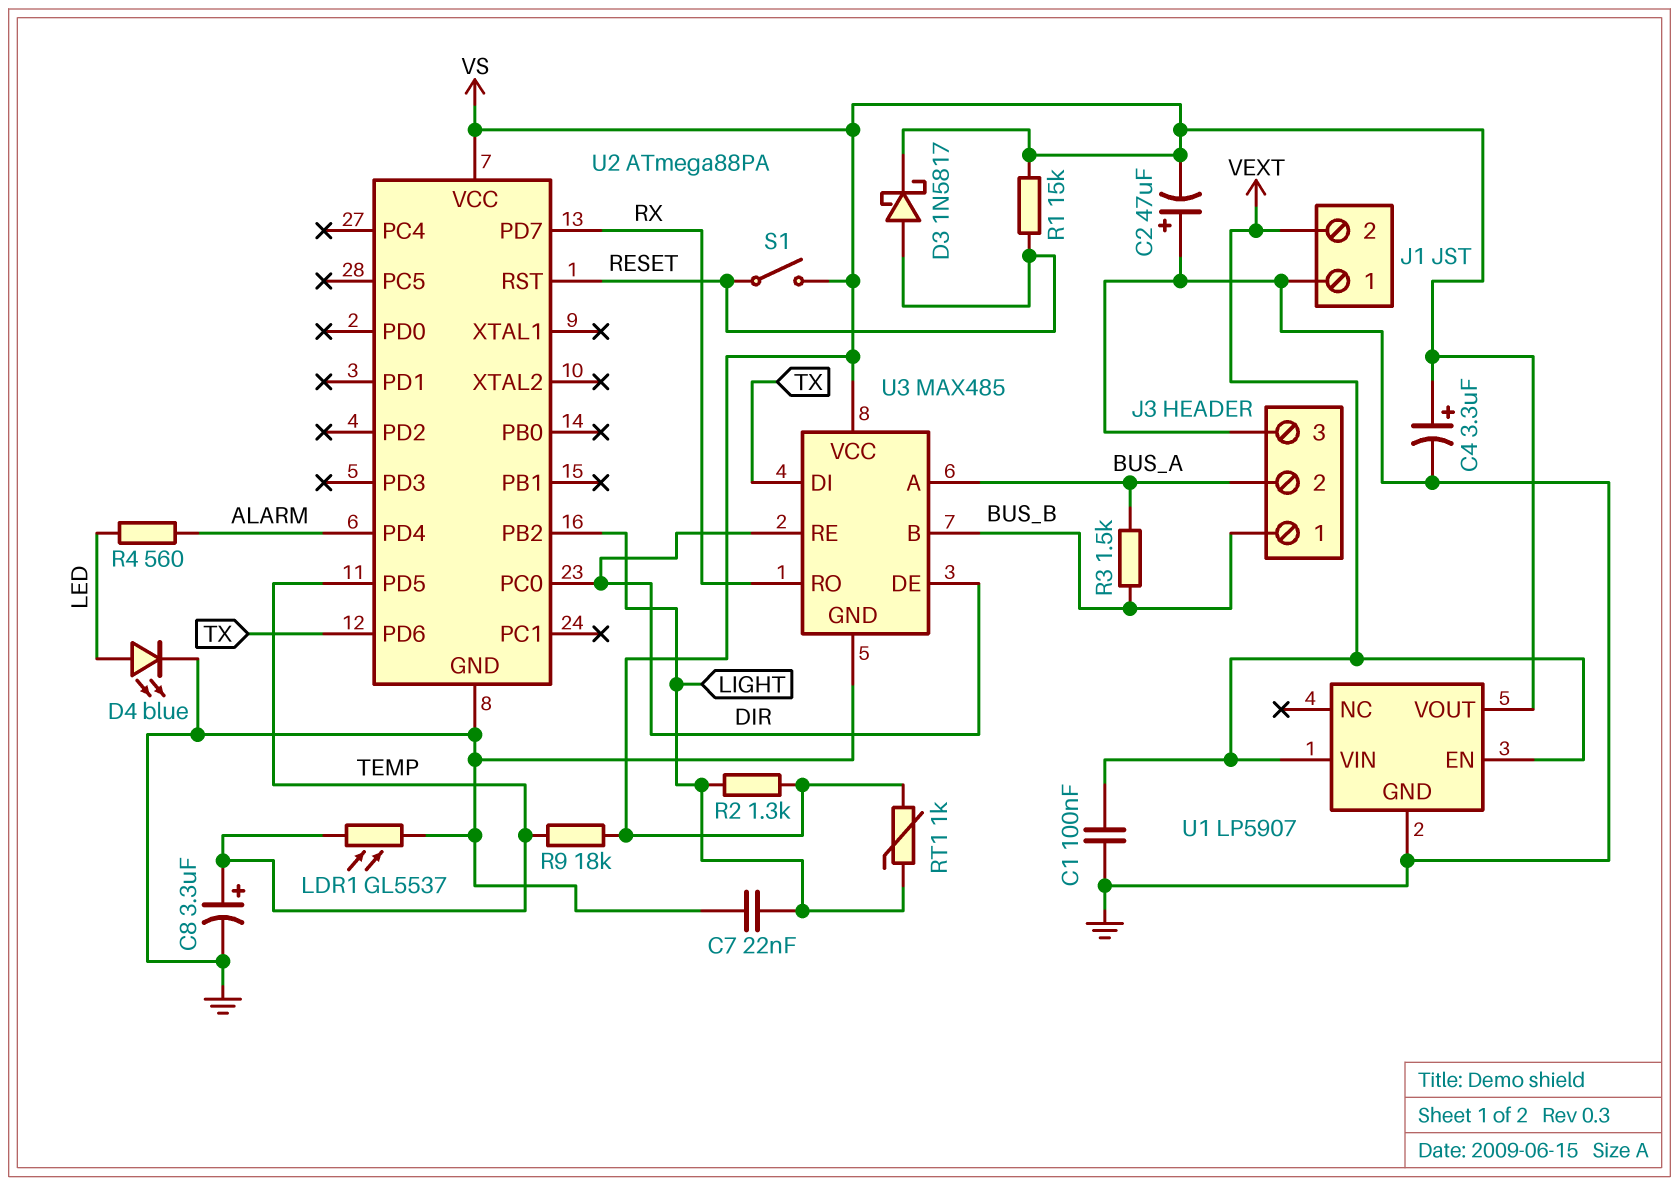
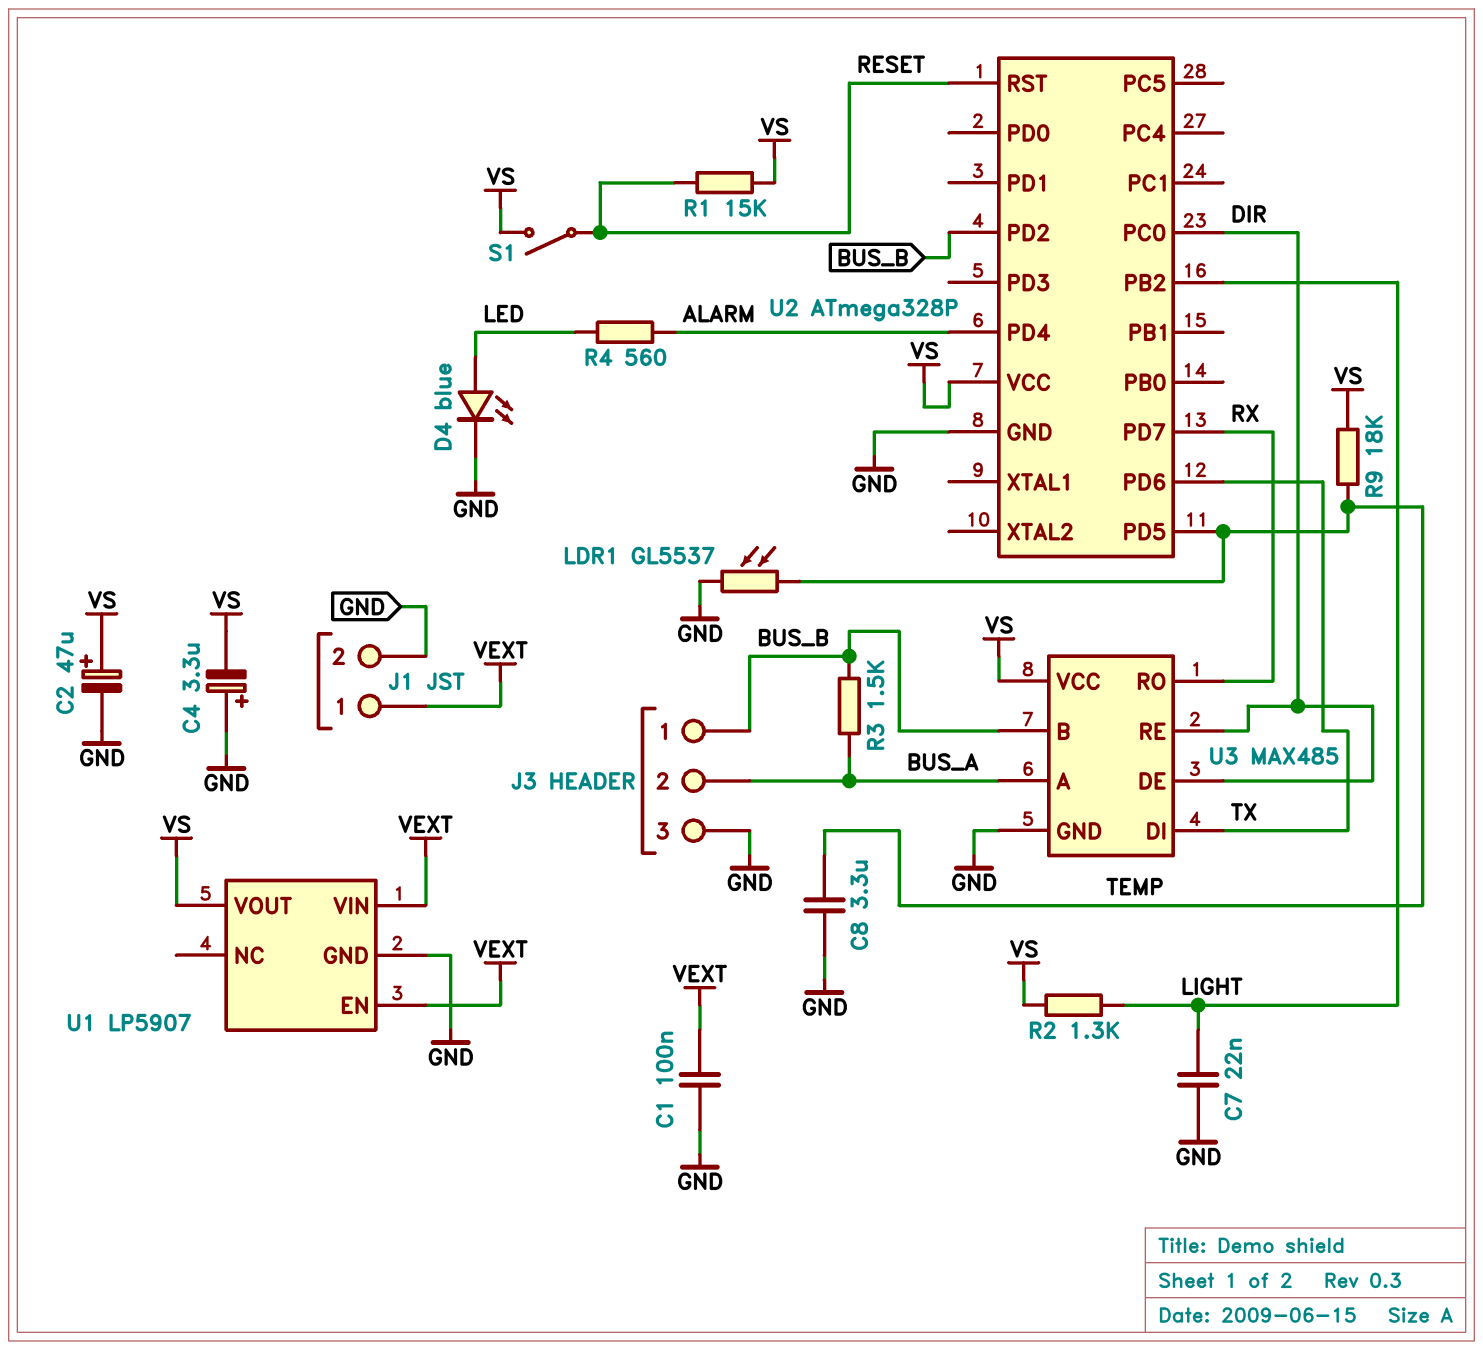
C2: 47uF (plus GND, minus VS) -> 47uF (plus VS, minus GND)
C4: 3.3uF (plus VS, minus GND) -> 3.3uF (plus GND, minus VS)
C8: 3.3uF (plus TEMP, minus GND) -> 3.3uF (GND, TEMP)
D3: schottky 1N5817 (A RESET, K VS) -> none
J1 pin 1: GND -> VEXT
J1 pin 2: VEXT -> GND
RT1: 1k (LIGHT, VS) -> none
U2: ATmega88PA -> ATmega328P
U2 pin PD2: none -> BUS_B

